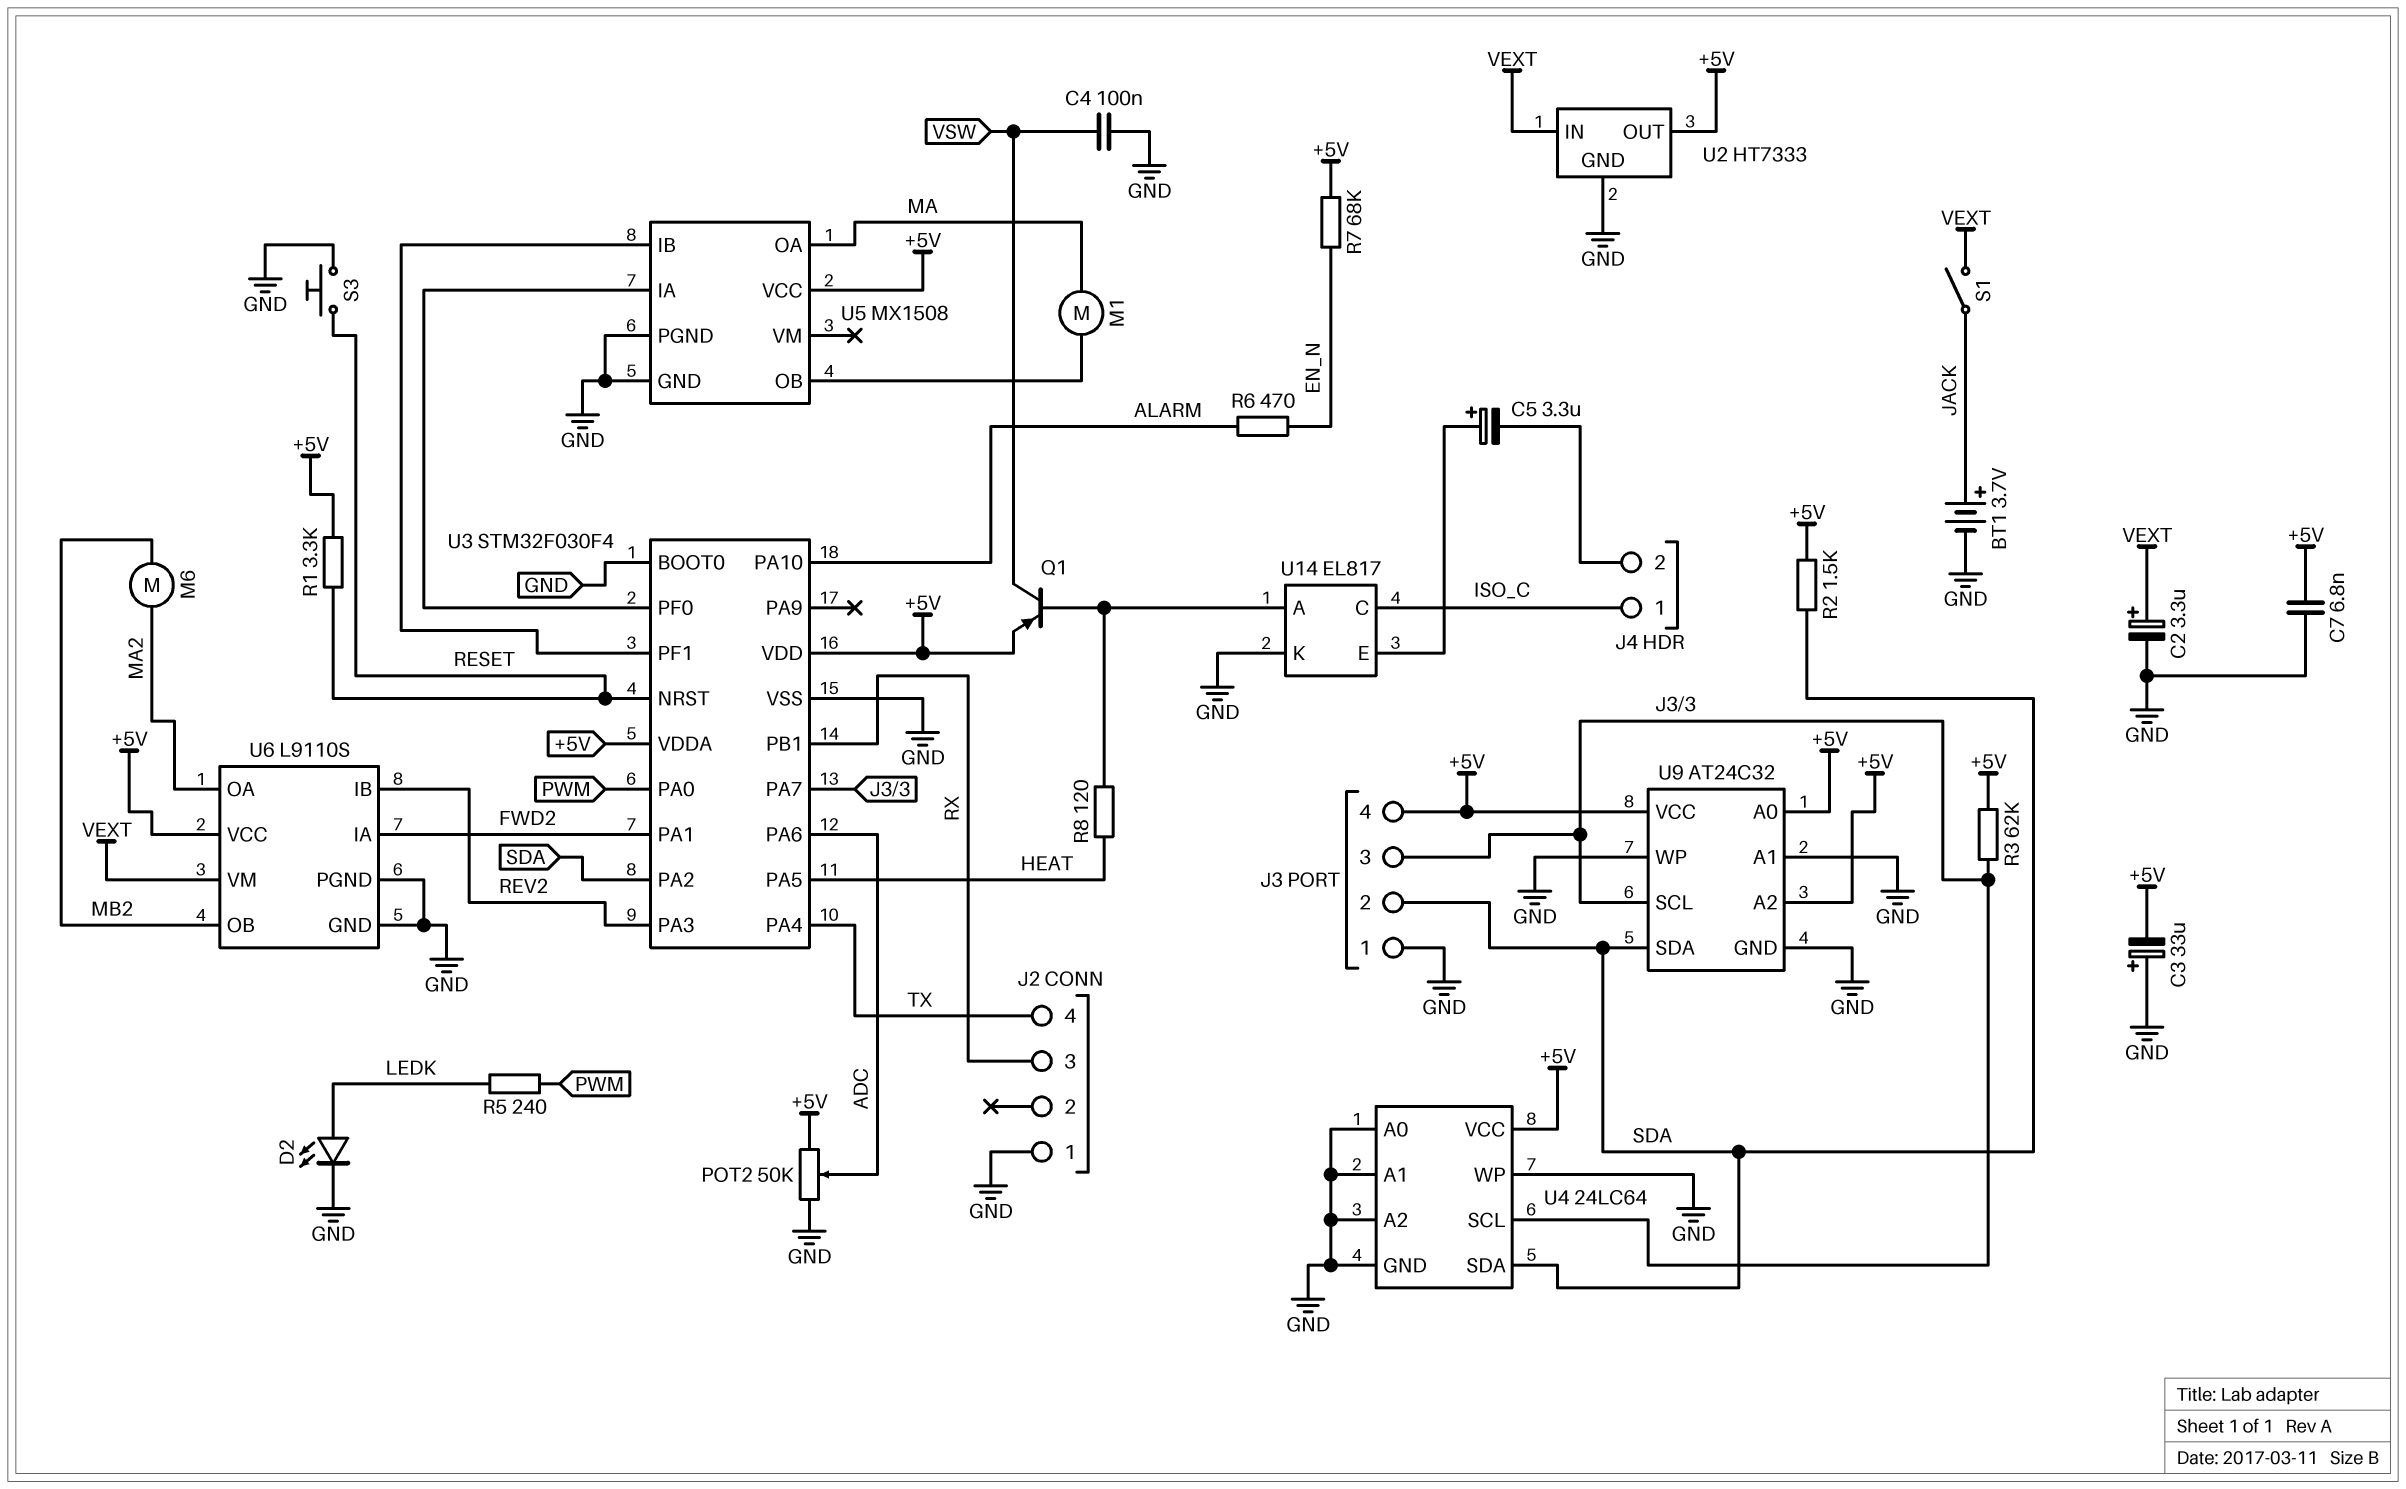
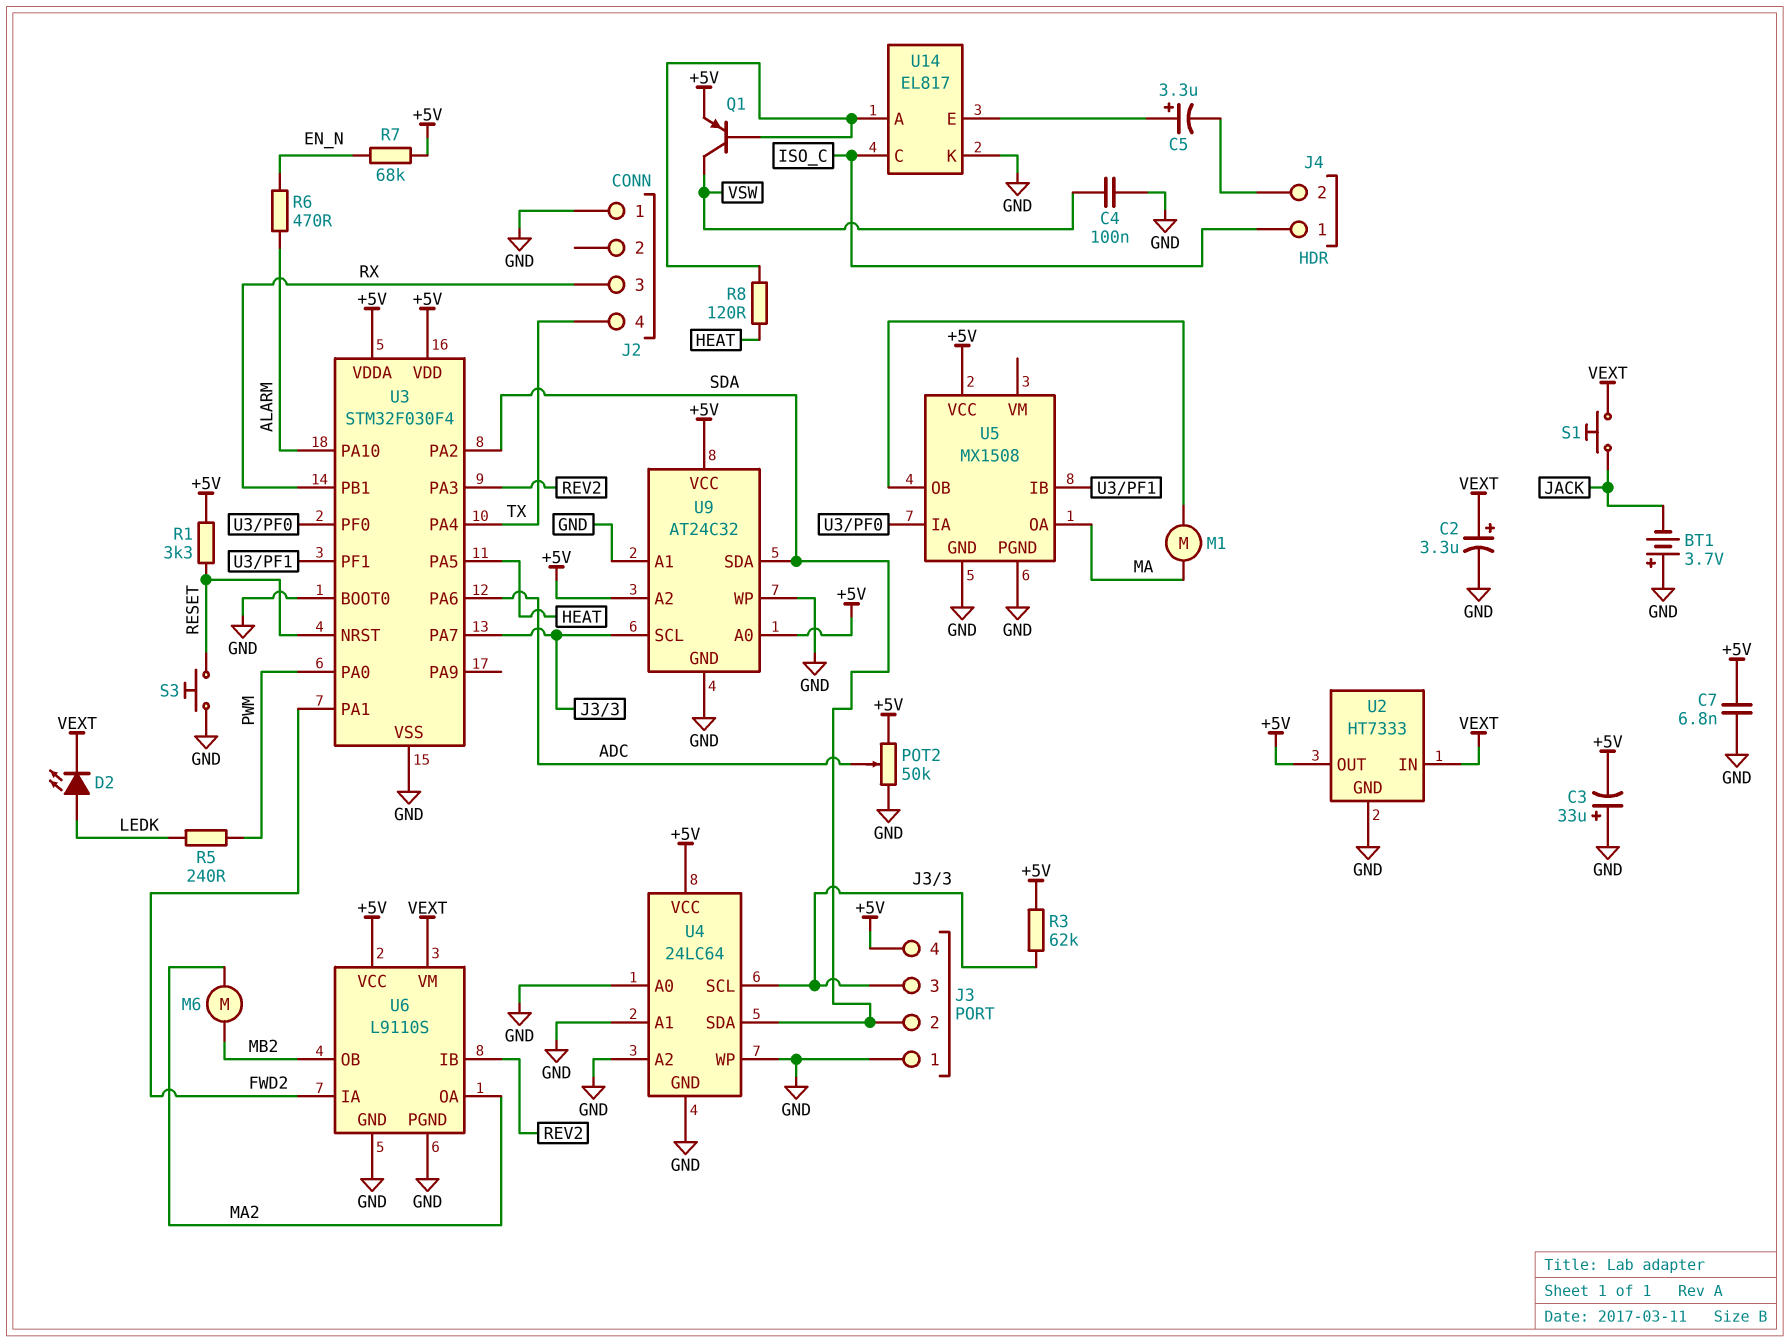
BT1: 3.7V (plus JACK, minus GND) -> 3.7V (plus GND, minus JACK)
D2: LED (A LEDK, K GND) -> LED (A LEDK, K VEXT)
R2: 1.5k (+5V, SDA) -> none
S1: switch (JACK, VEXT) -> button (JACK, VEXT)

